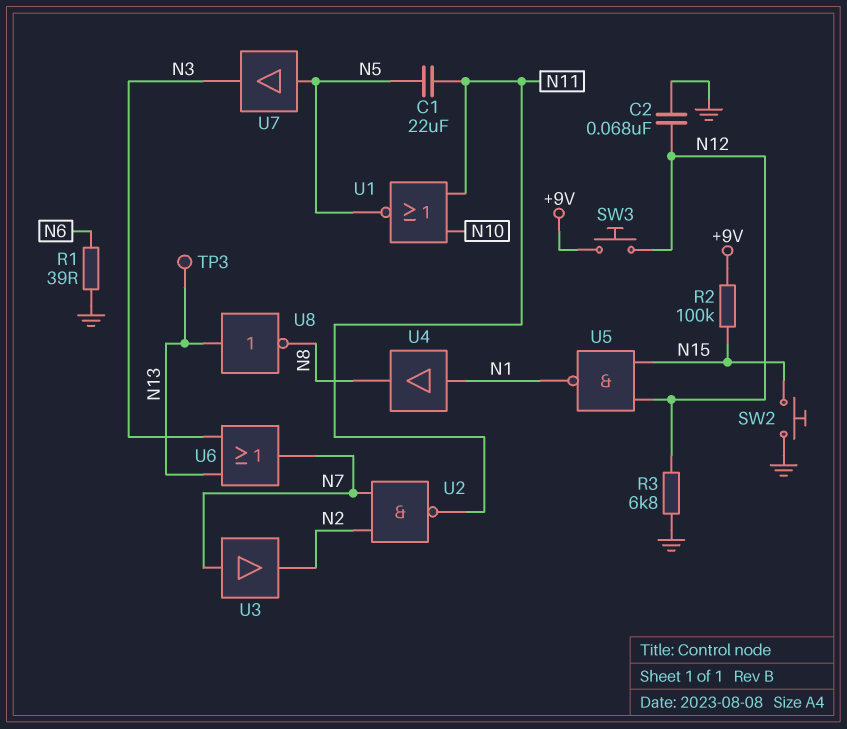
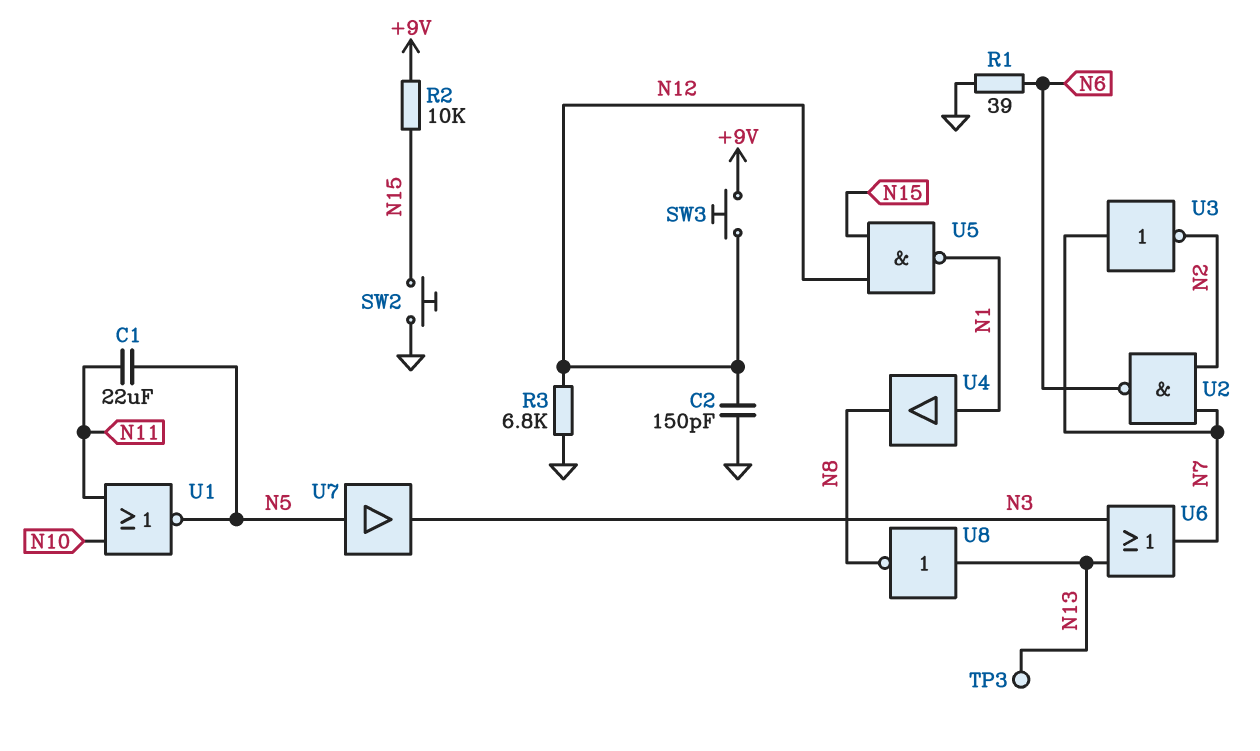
C2: 68nF (GND, N12) -> 150pF (GND, N12)
R2: 100k (+9V, N15) -> 10k (+9V, N15)
U2: NAND (in N2, in N7, out N11) -> NAND (in N2, in N7, out N6)
U3: buffer (in N7, out N2) -> NOT (in N7, out N2)

